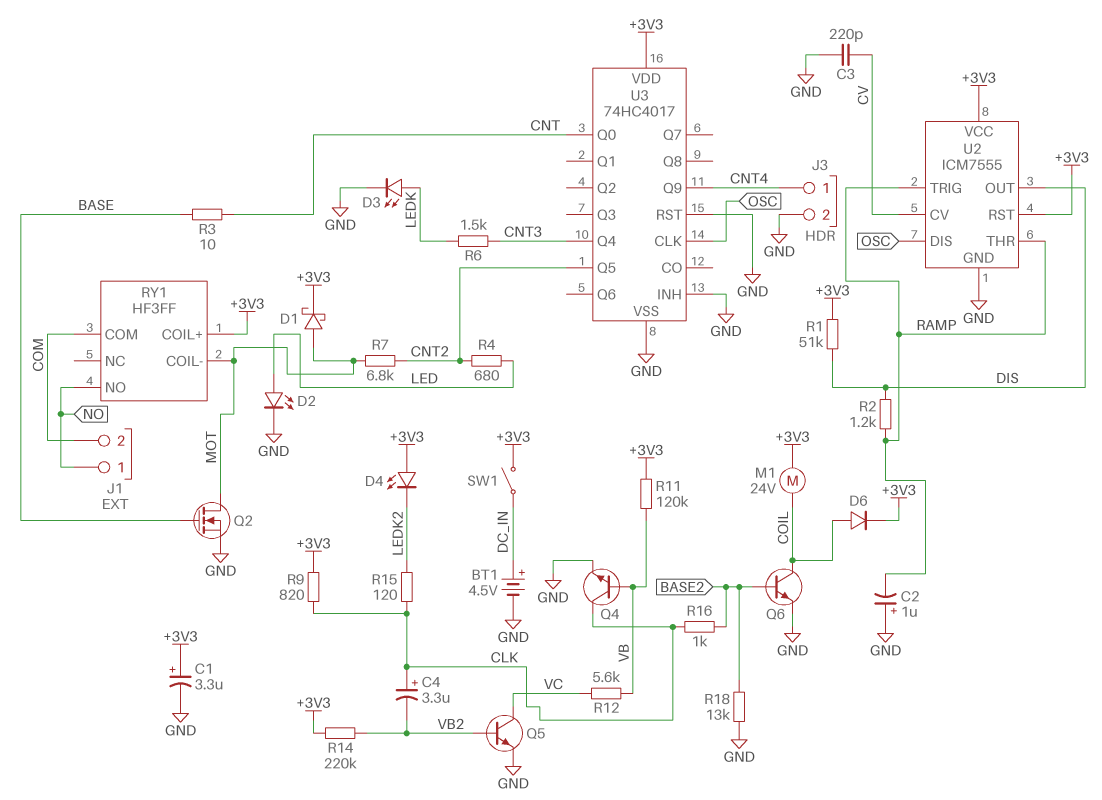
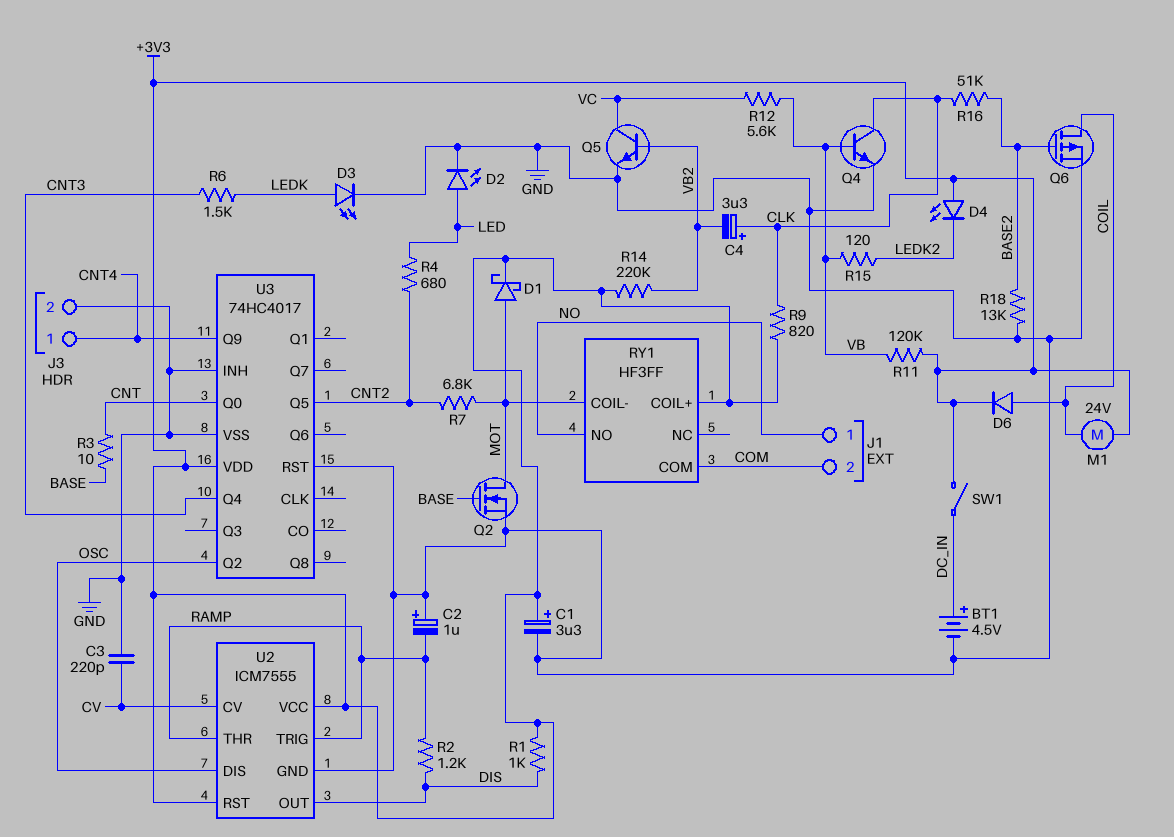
Q6: NPN (B BASE2, C COIL, E GND) -> PMOS (G BASE2, D COIL, S GND)
R1: 51k (+3V3, DIS) -> 1k (+3V3, DIS)
R15: 120 (CLK, LEDK2) -> 120 (LEDK2, VB)
R16: 1k (BASE2, CLK) -> 51k (BASE2, CLK)
U3 pin CLK: OSC -> none
U3 pin Q2: none -> OSC

